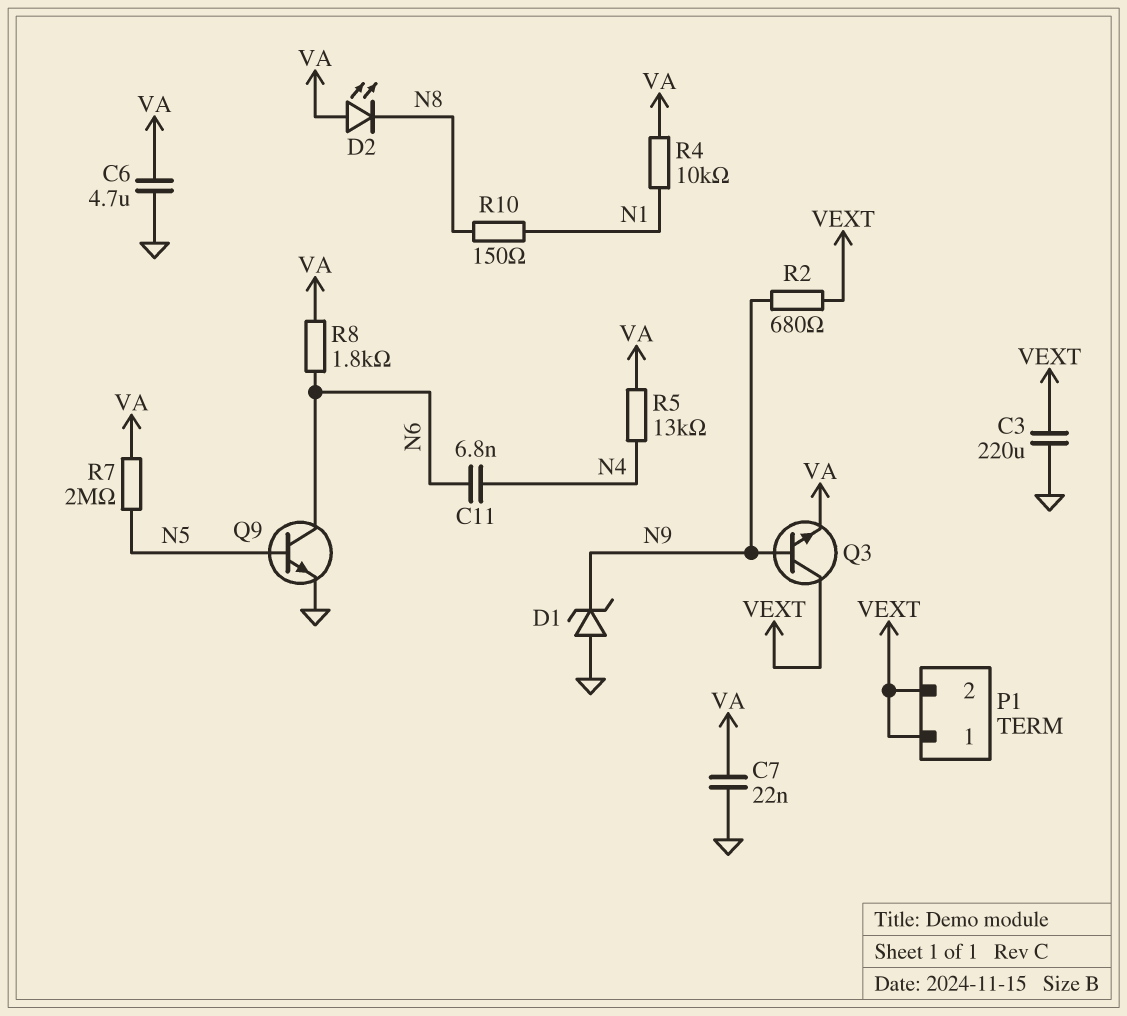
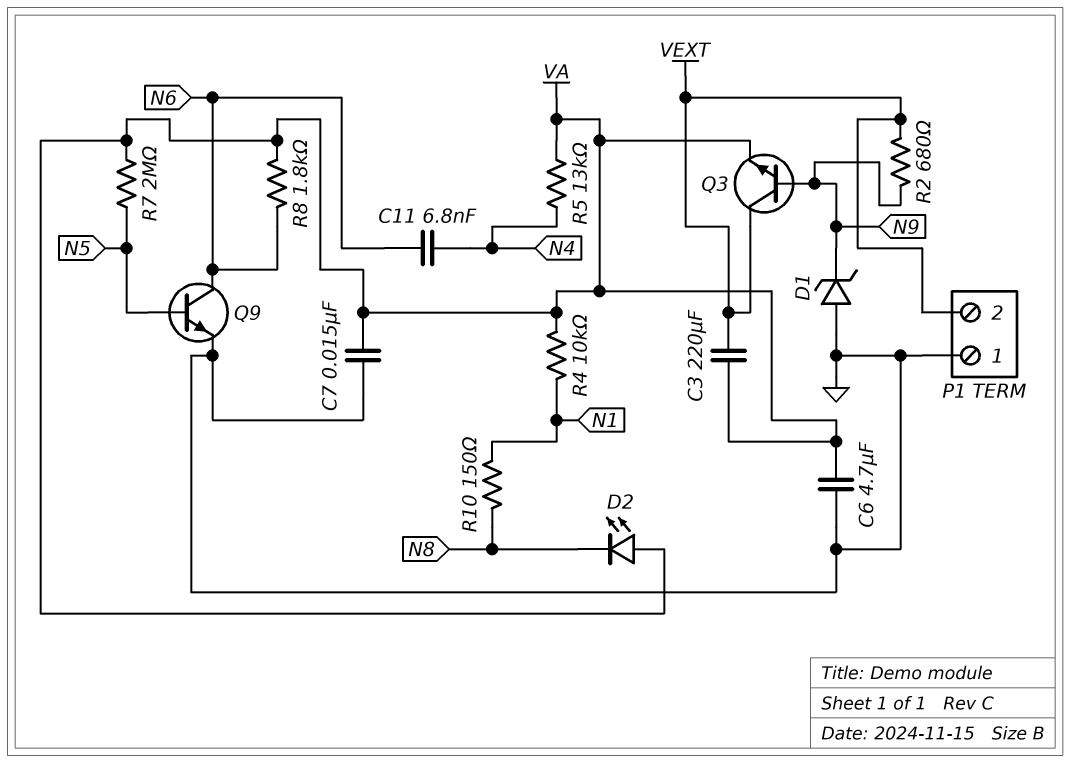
C3: 220uF (GND, VEXT) -> 220uF (VA, VEXT)
C7: 22nF (GND, VA) -> 15nF (GND, VA)
P1 pin 1: VEXT -> GND

